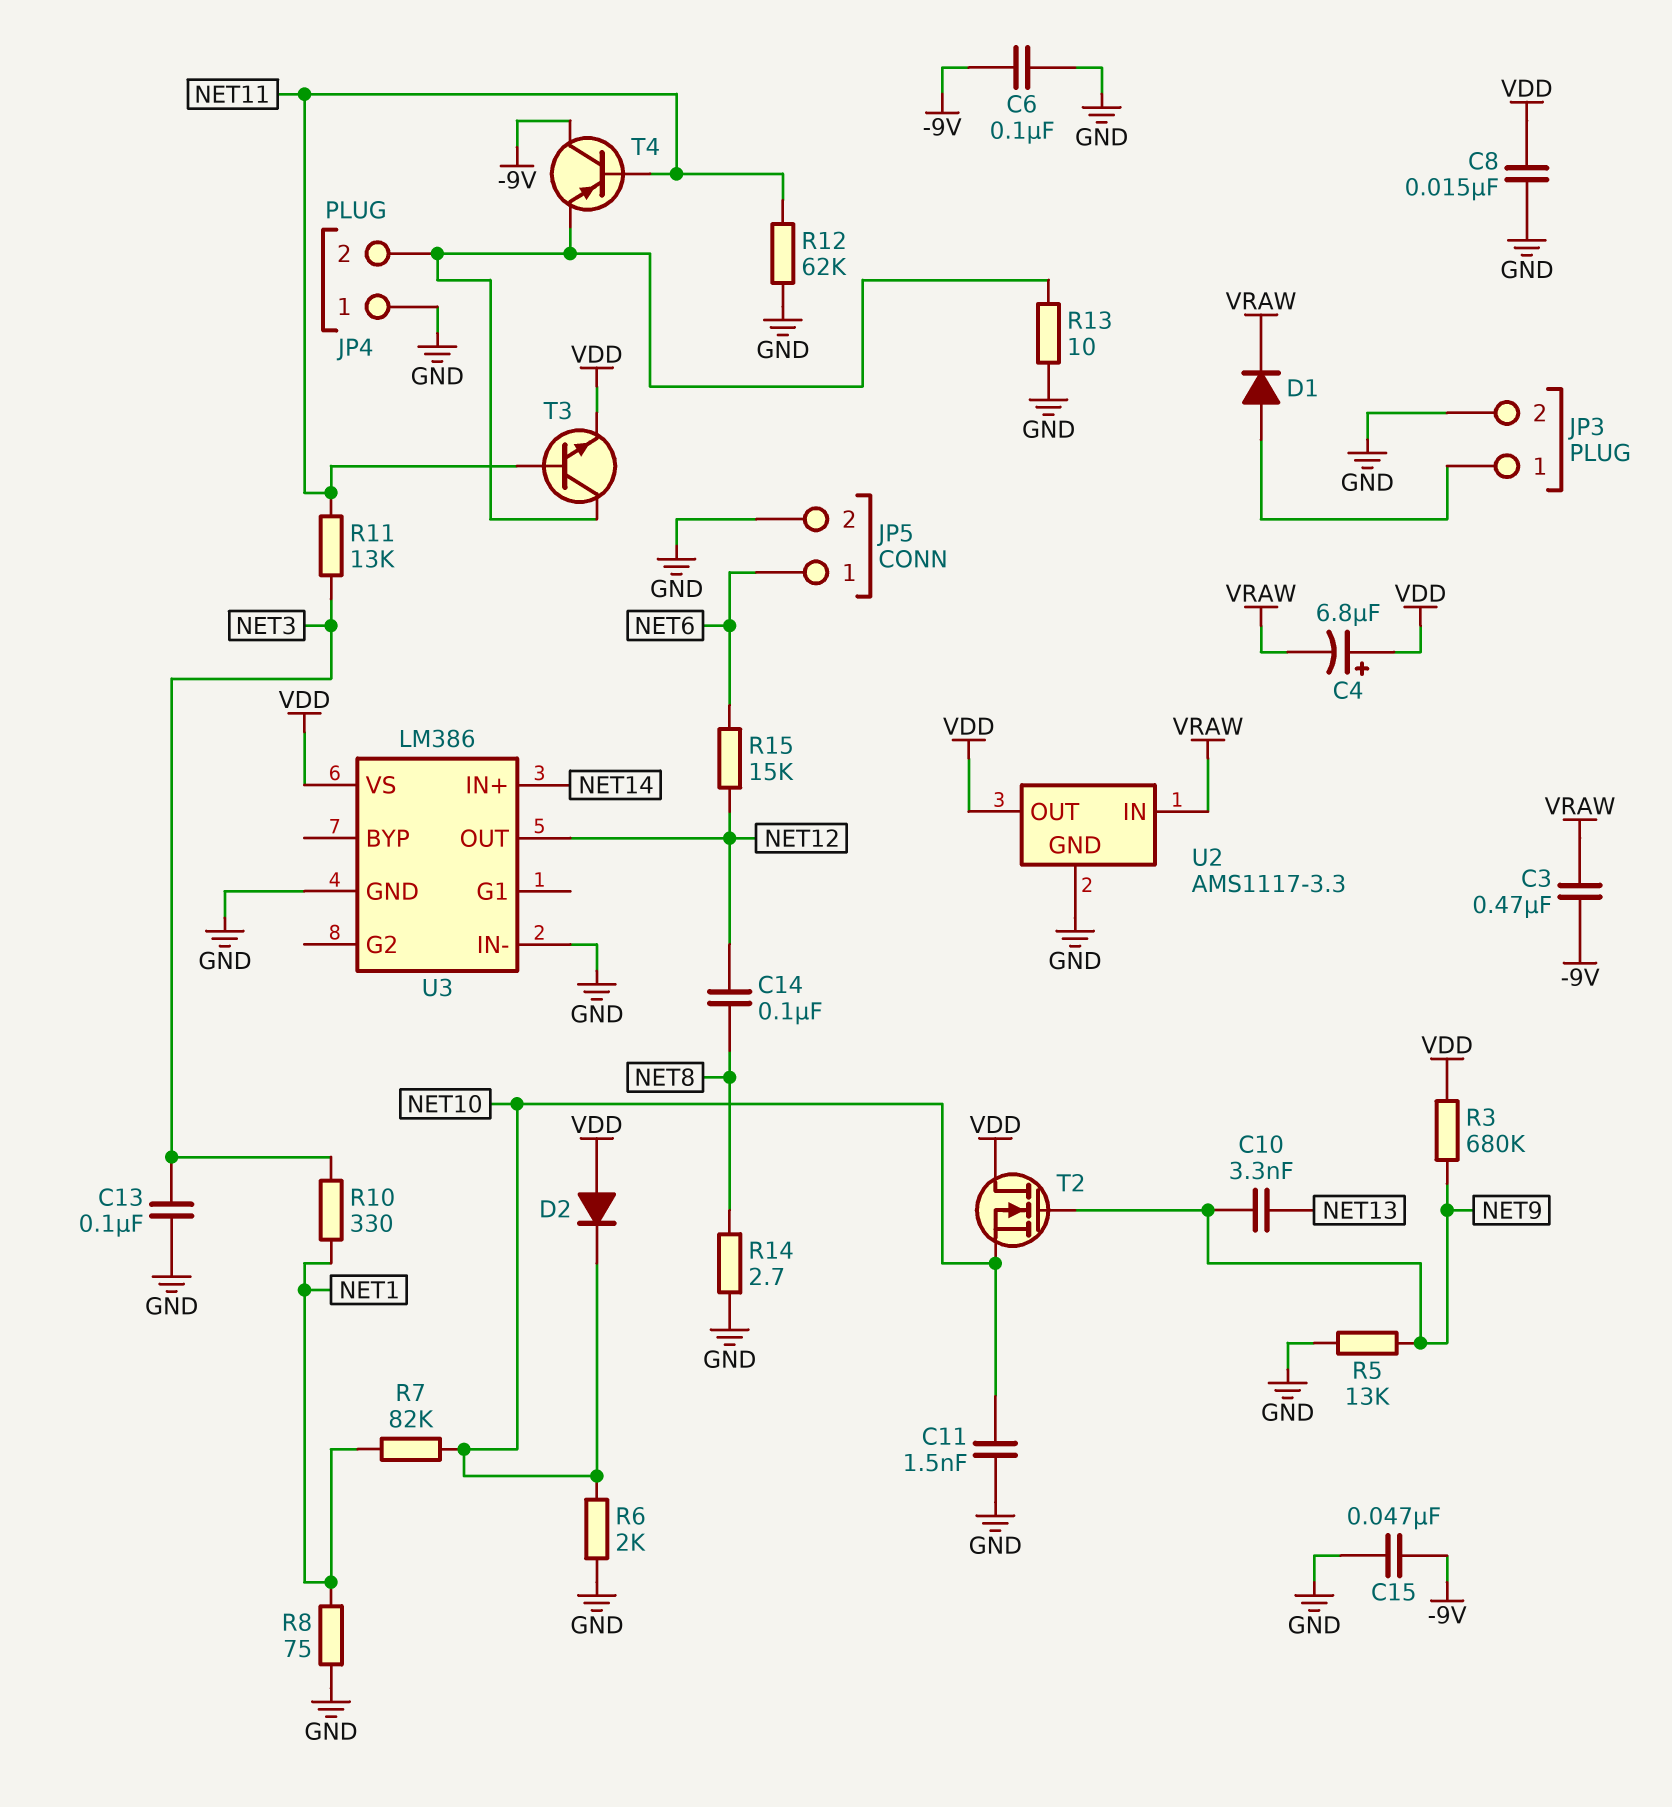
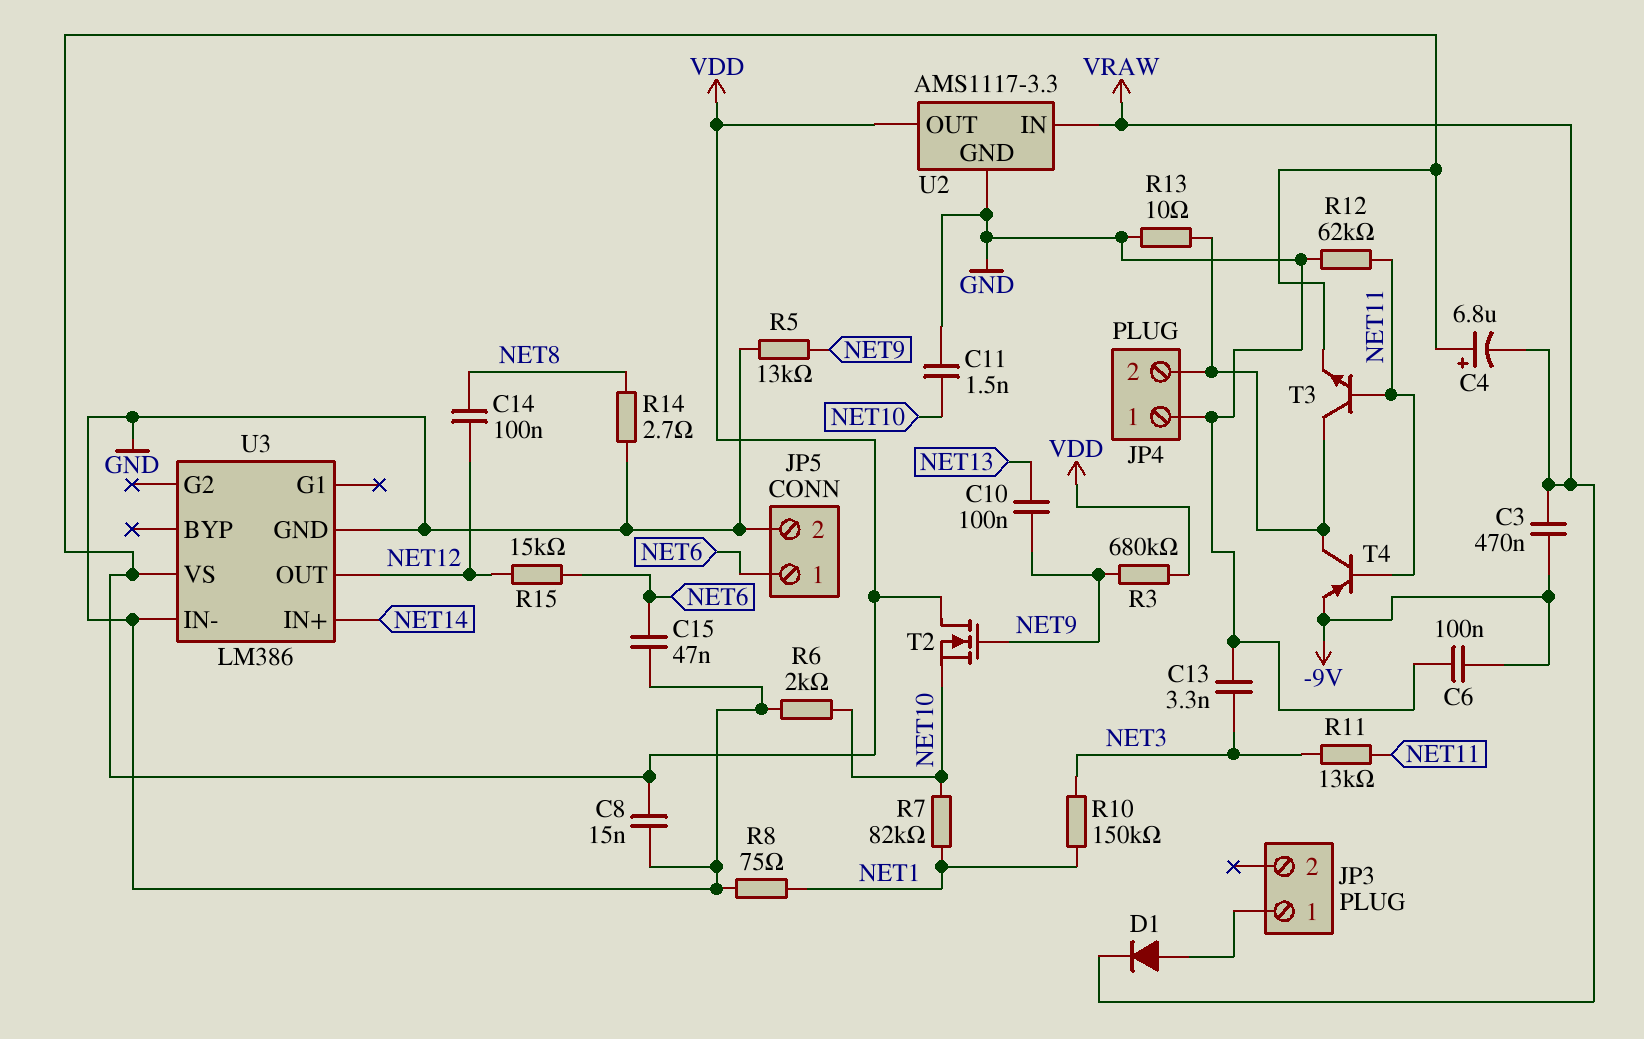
C10: 3.3nF (NET9, NET13) -> 100nF (NET9, NET13)
C13: 100nF (GND, NET3) -> 3.3nF (GND, NET3)
C15: 47nF (-9V, GND) -> 47nF (GND, NET6)
D2: diode (A VDD, K NET10) -> none
JP3 pin 2: GND -> none
R10: 330 (NET1, NET3) -> 150k (NET1, NET3)
T4: PNP (B NET11, C -9V, E JP4/2) -> PNP (B NET11, C JP4/2, E -9V)

